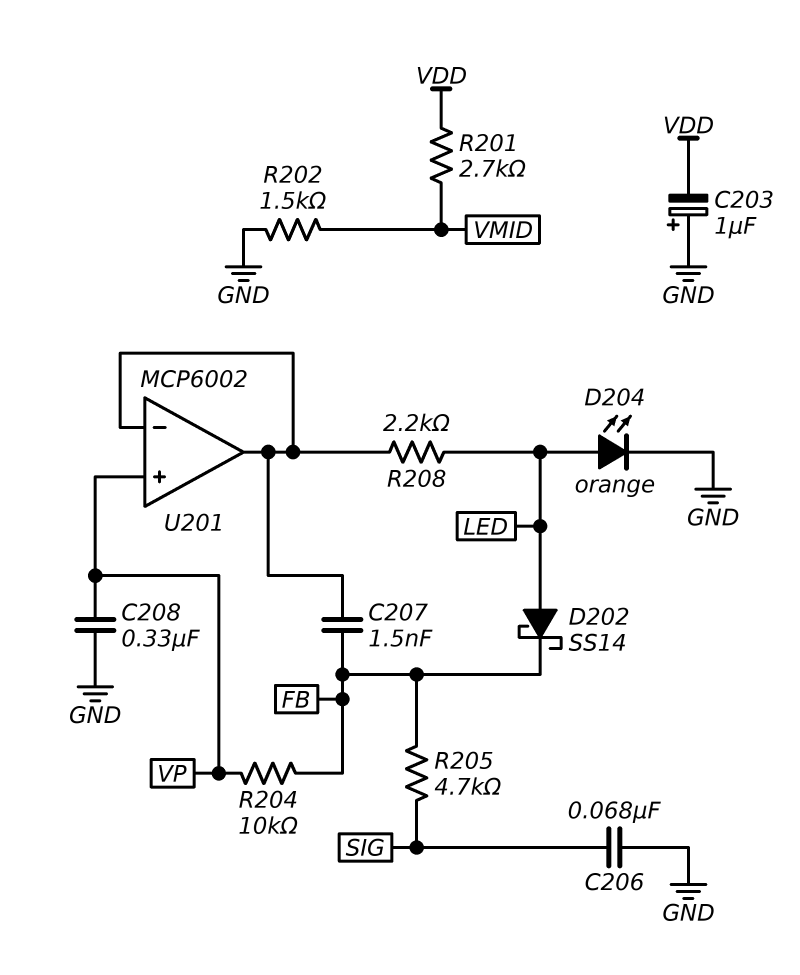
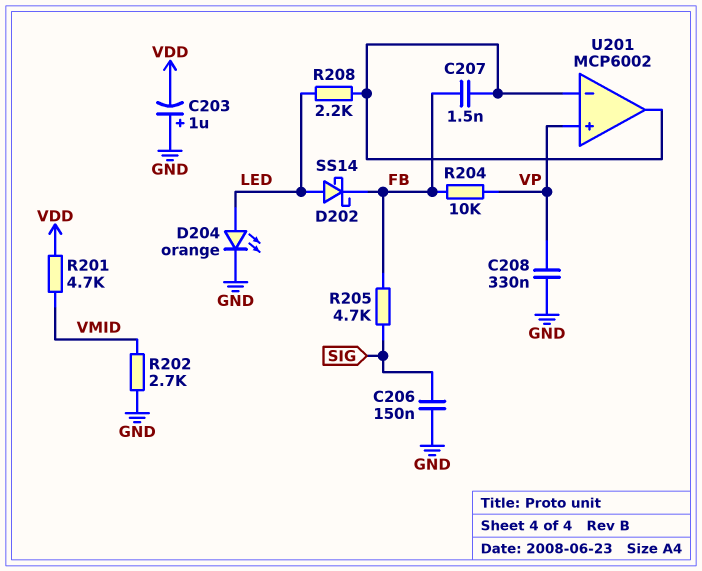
C206: 68nF (GND, SIG) -> 150nF (GND, SIG)
R201: 2.7k (VDD, VMID) -> 4.7k (VDD, VMID)
R202: 1.5k (GND, VMID) -> 2.7k (GND, VMID)

